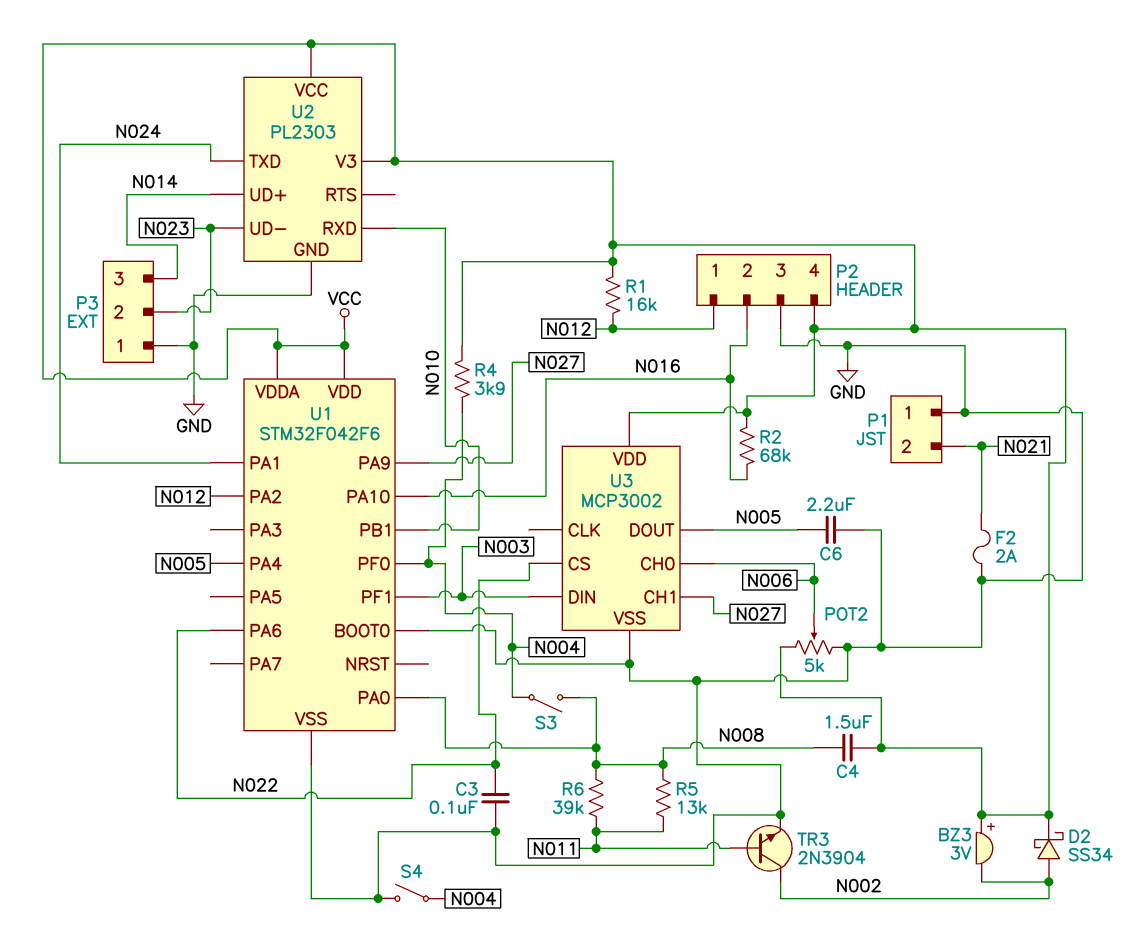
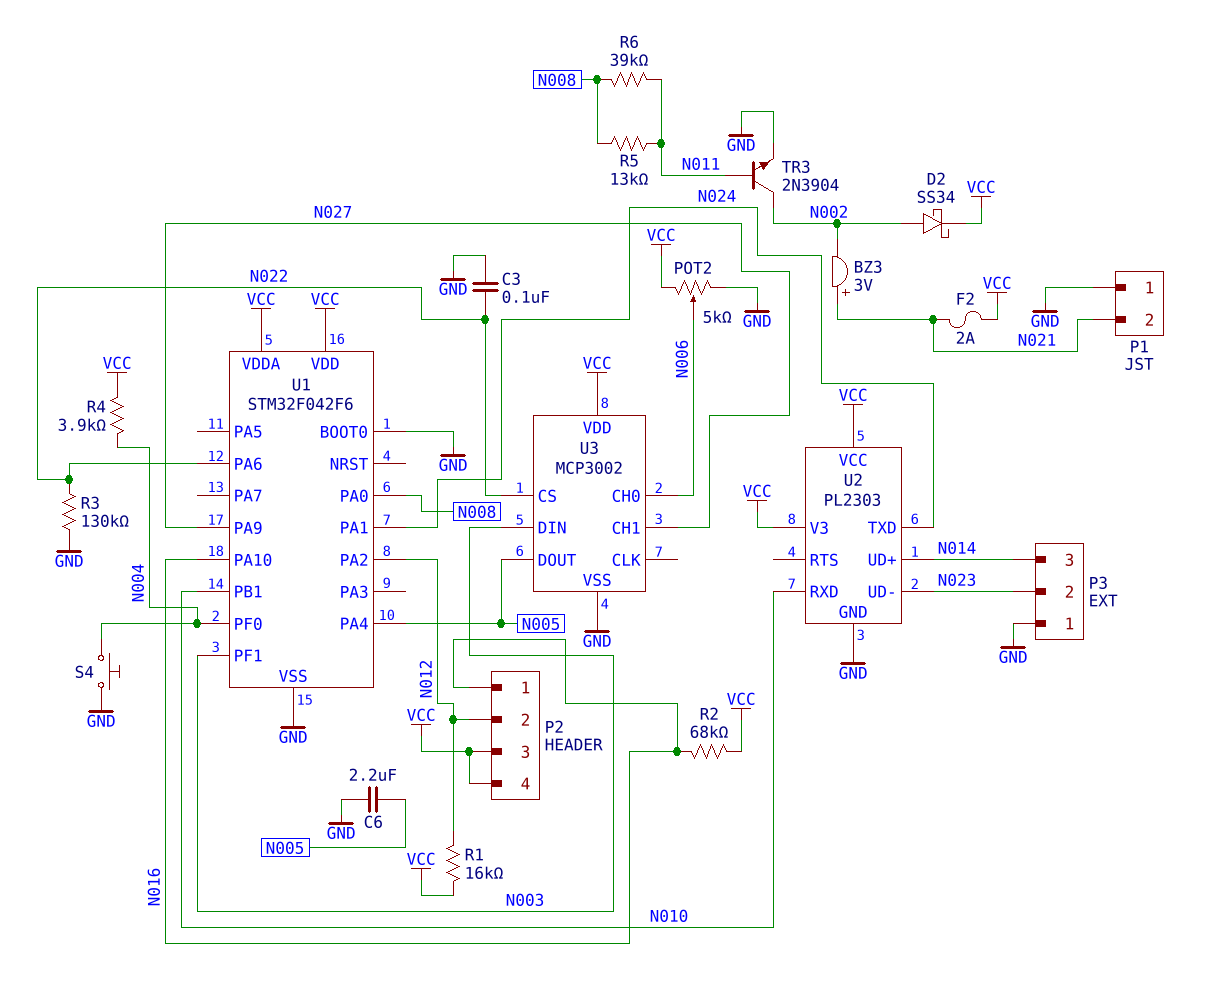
BZ3: buzzer 3V (plus VCC, minus N002) -> buzzer 3V (plus N021, minus N002)
C4: 1.5uF (N008, VCC) -> none
F2: 2A (GND, N021) -> 2A (N021, VCC)
P2 pin 1: N012 -> N016
P2 pin 2: N016 -> N012
P2 pin 3: GND -> VCC
R3: none -> 130k (GND, N022)
S3: switch (N004, N008) -> none
S4: switch (GND, N004) -> button (GND, N004)

